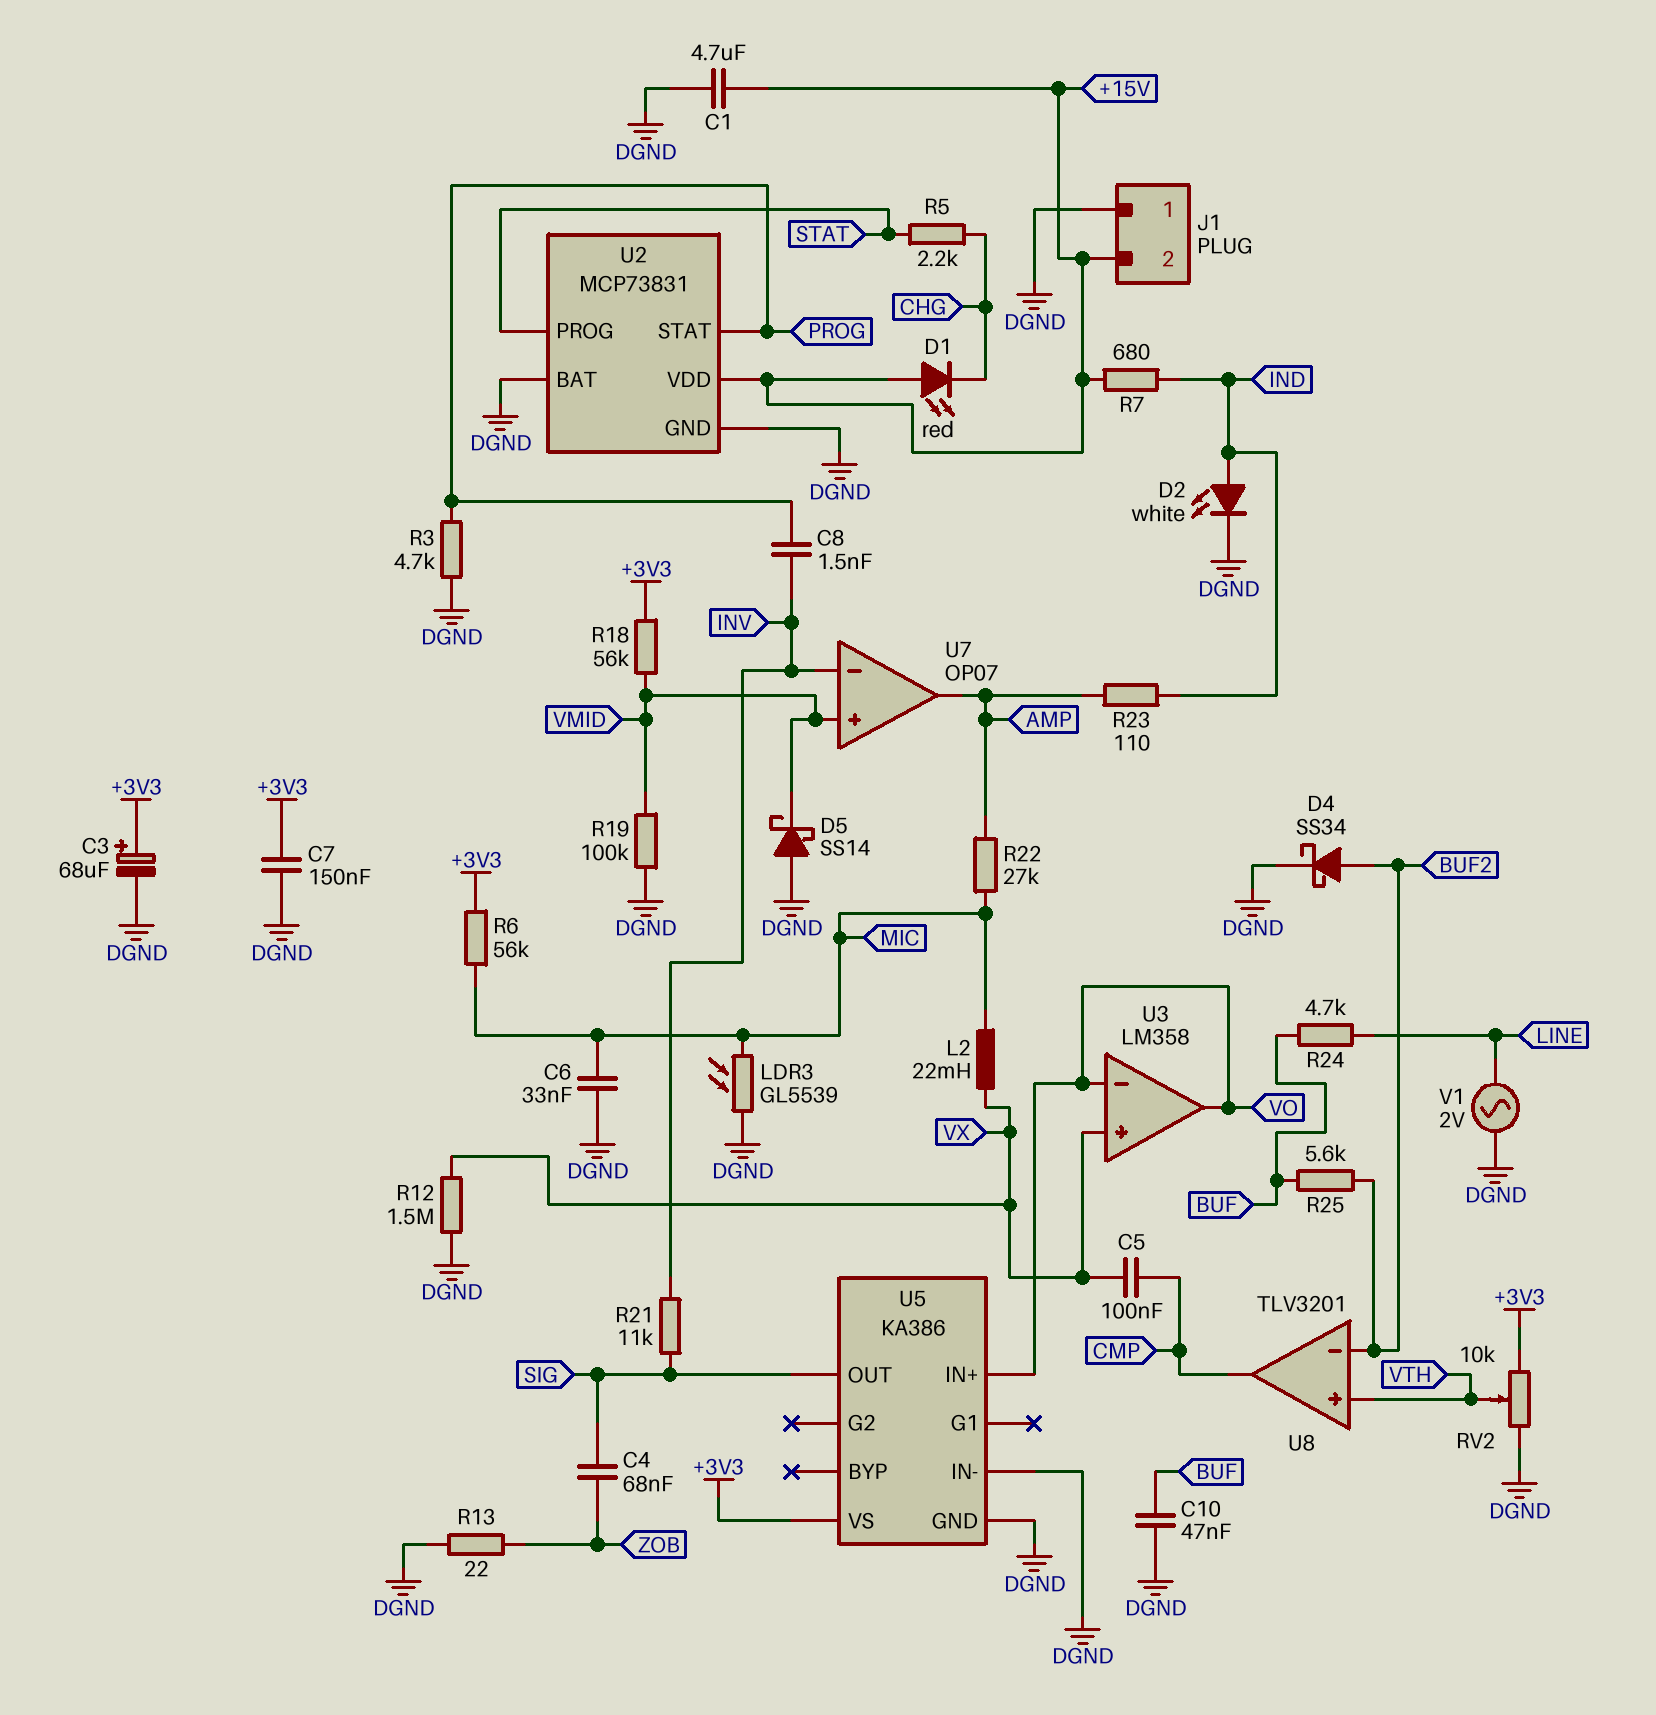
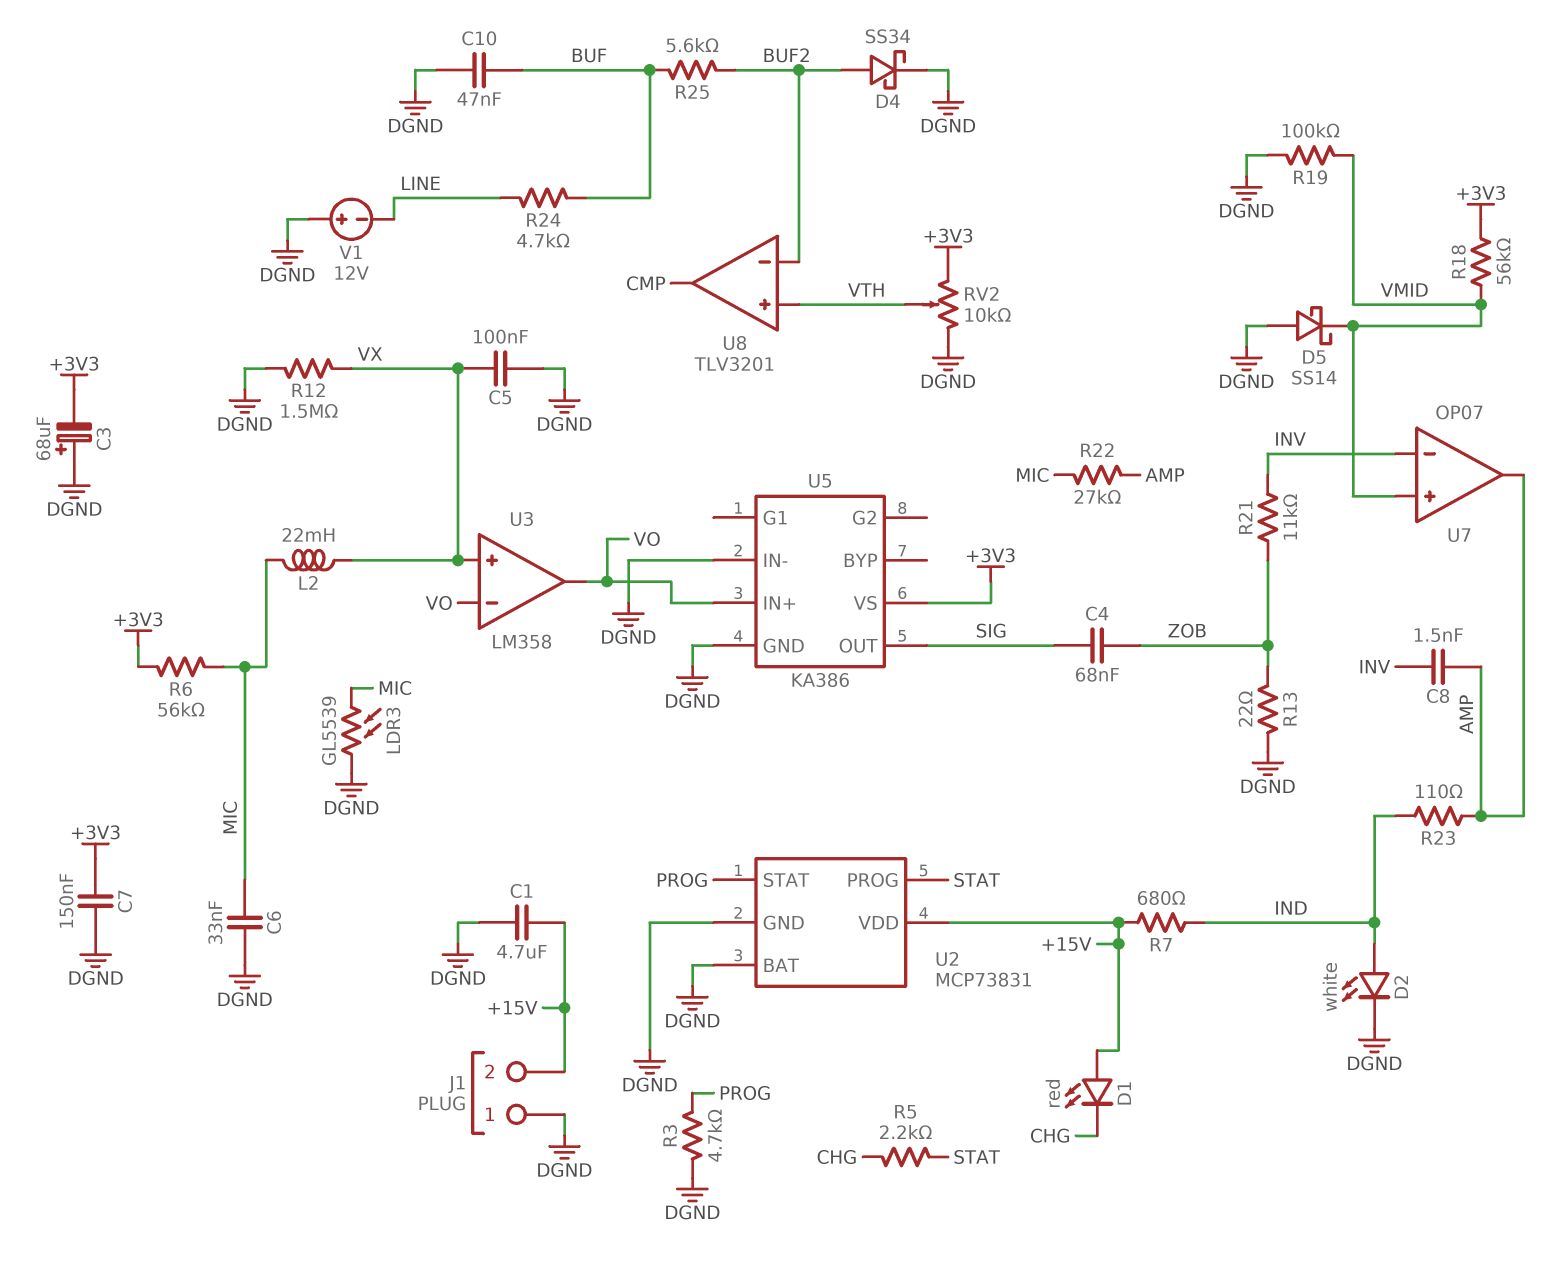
C3: 68uF (plus +3V3, minus DGND) -> 68uF (plus DGND, minus +3V3)
C5: 100nF (CMP, VX) -> 100nF (DGND, VX)
C8: 1.5nF (INV, PROG) -> 1.5nF (AMP, INV)
R21: 11k (INV, SIG) -> 11k (INV, ZOB)
V1: AC 2V (DGND, LINE) -> 12V (plus DGND, minus LINE)

